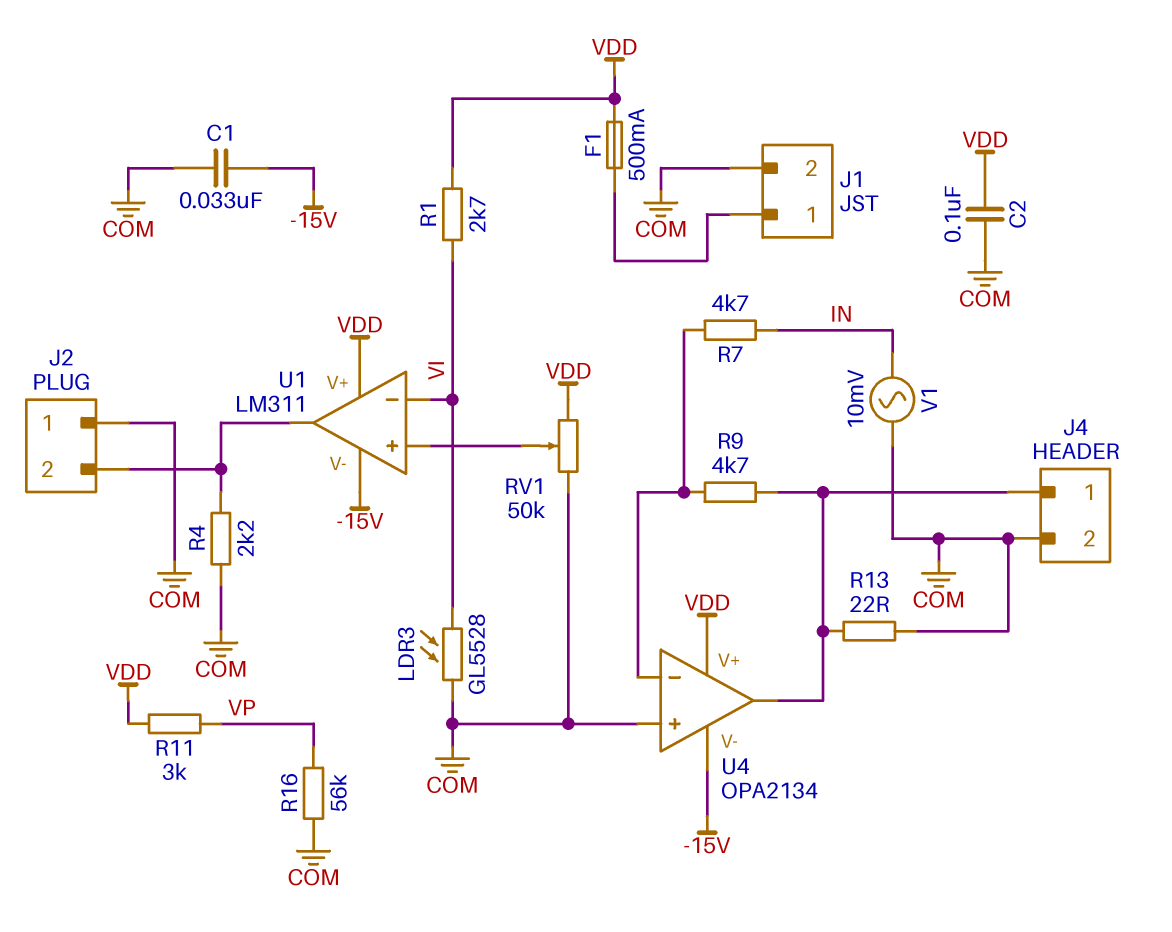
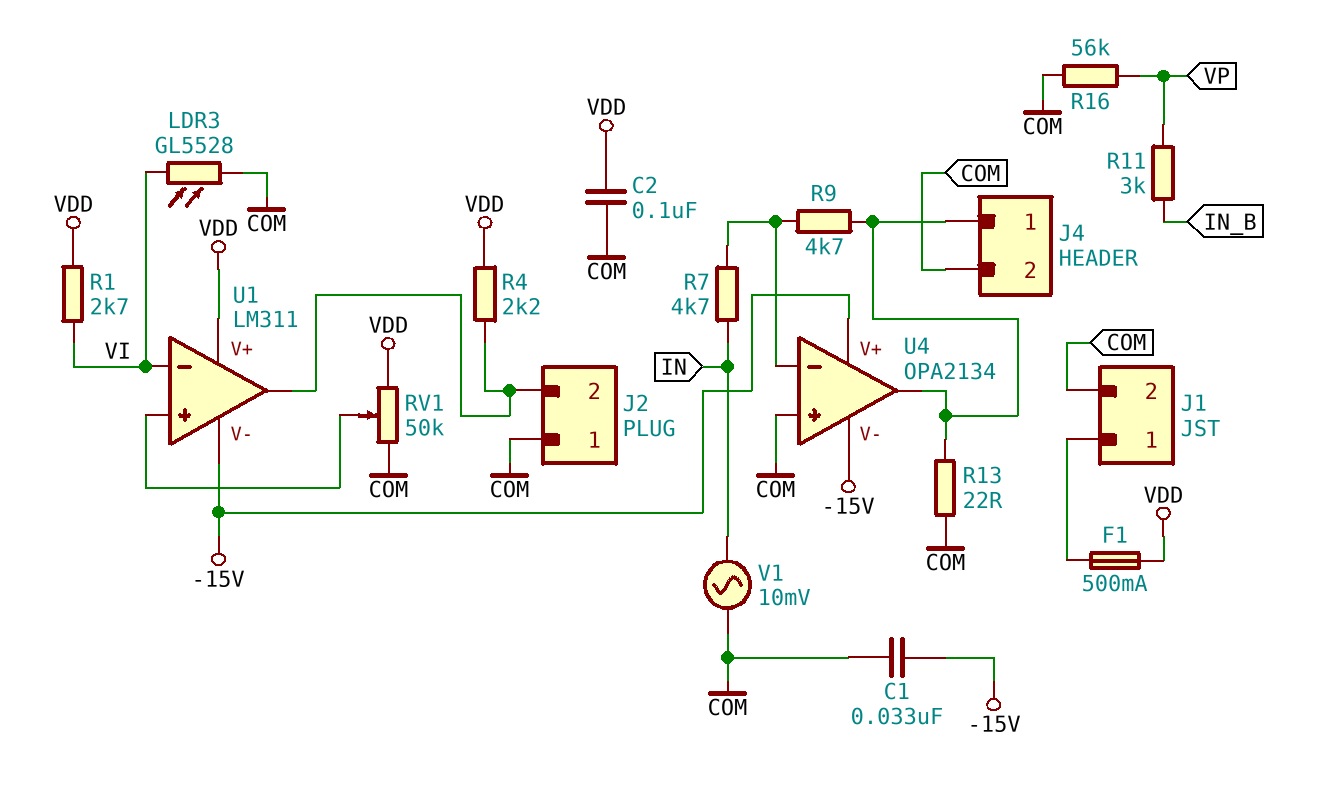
R4: 2.2k (COM, J2/2) -> 2.2k (J2/2, VDD)
R11: 3k (VDD, VP) -> 3k (IN_B, VP)
U4 pin V+: VDD -> -15V

